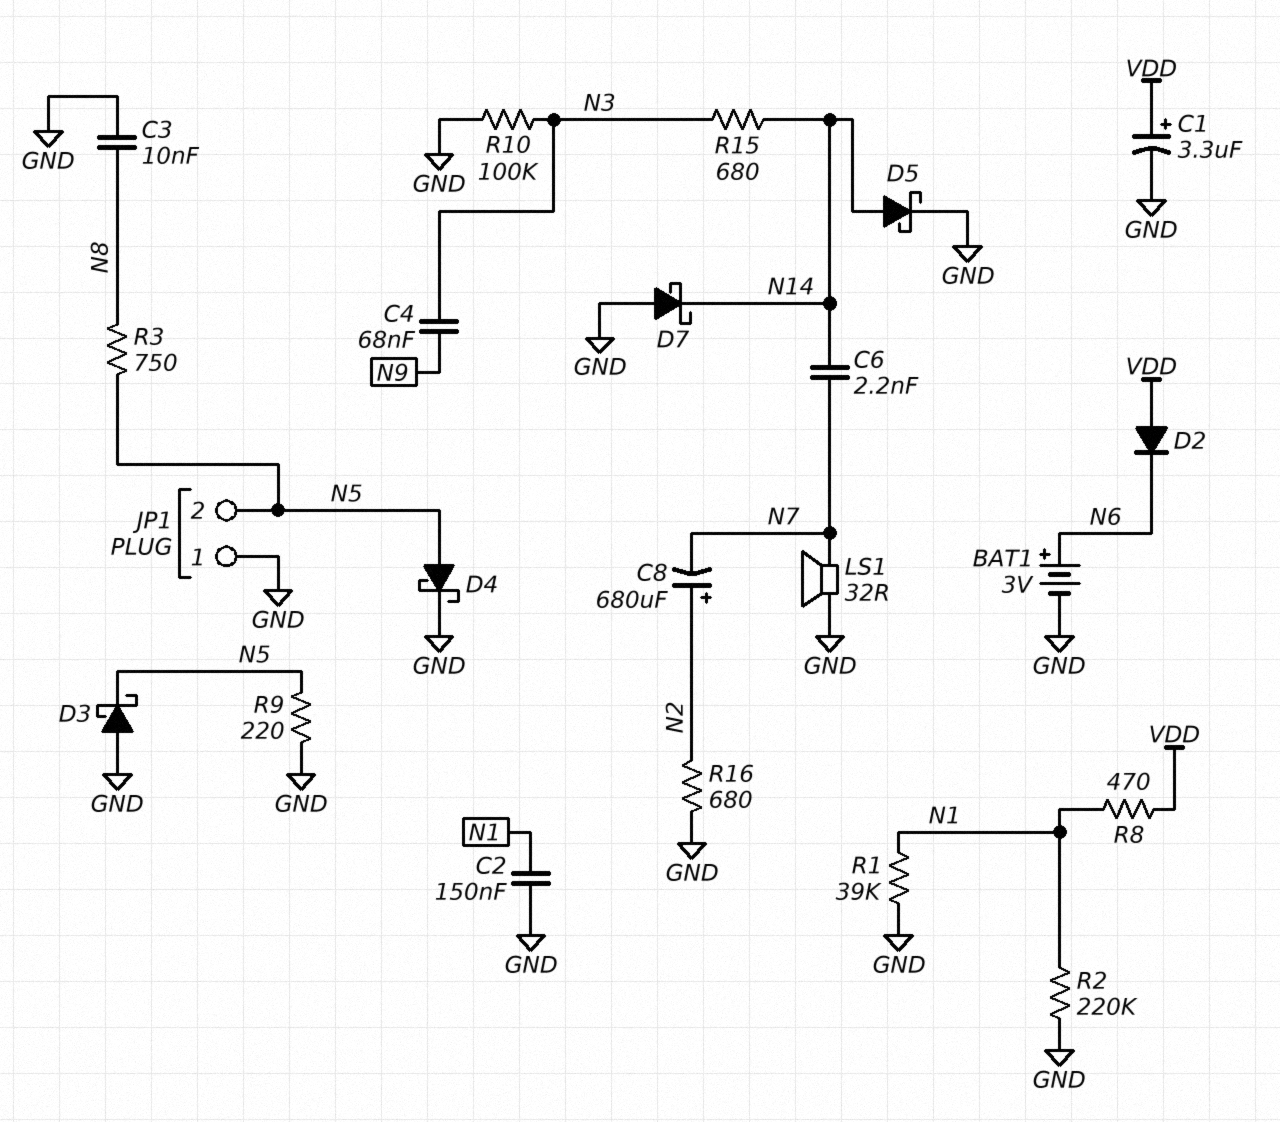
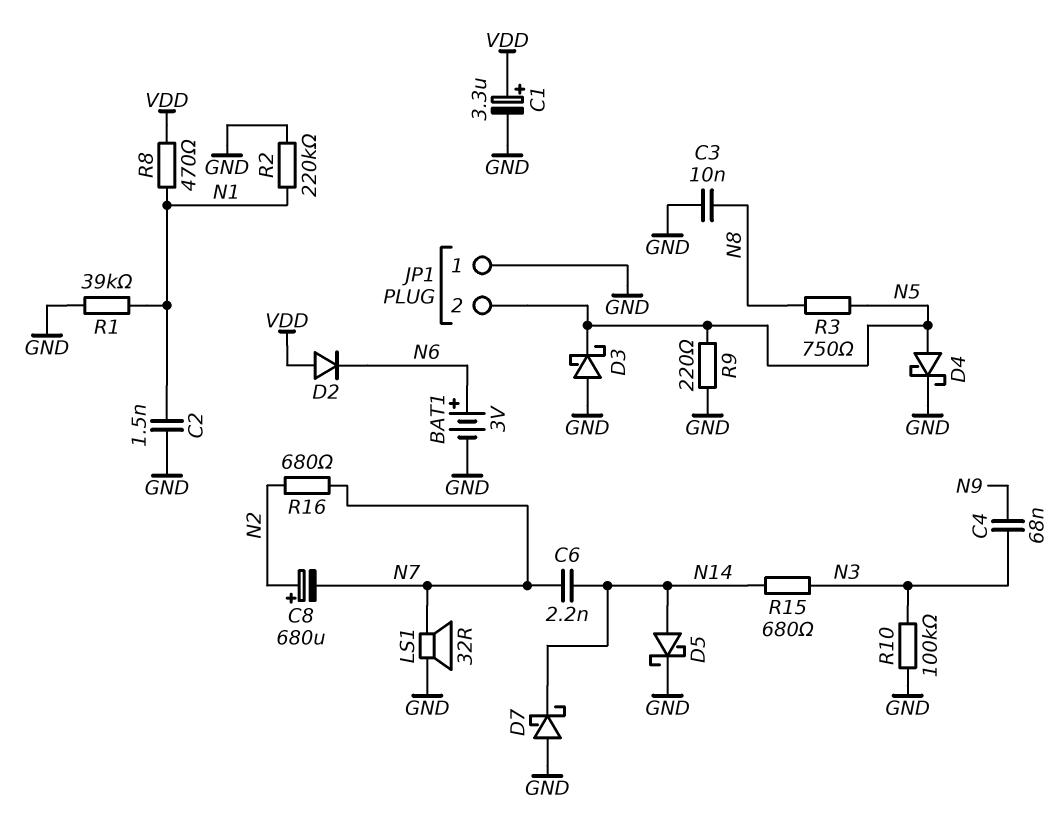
C2: 150nF (GND, N1) -> 1.5nF (GND, N1)
R16: 680 (GND, N2) -> 680 (N2, N7)

